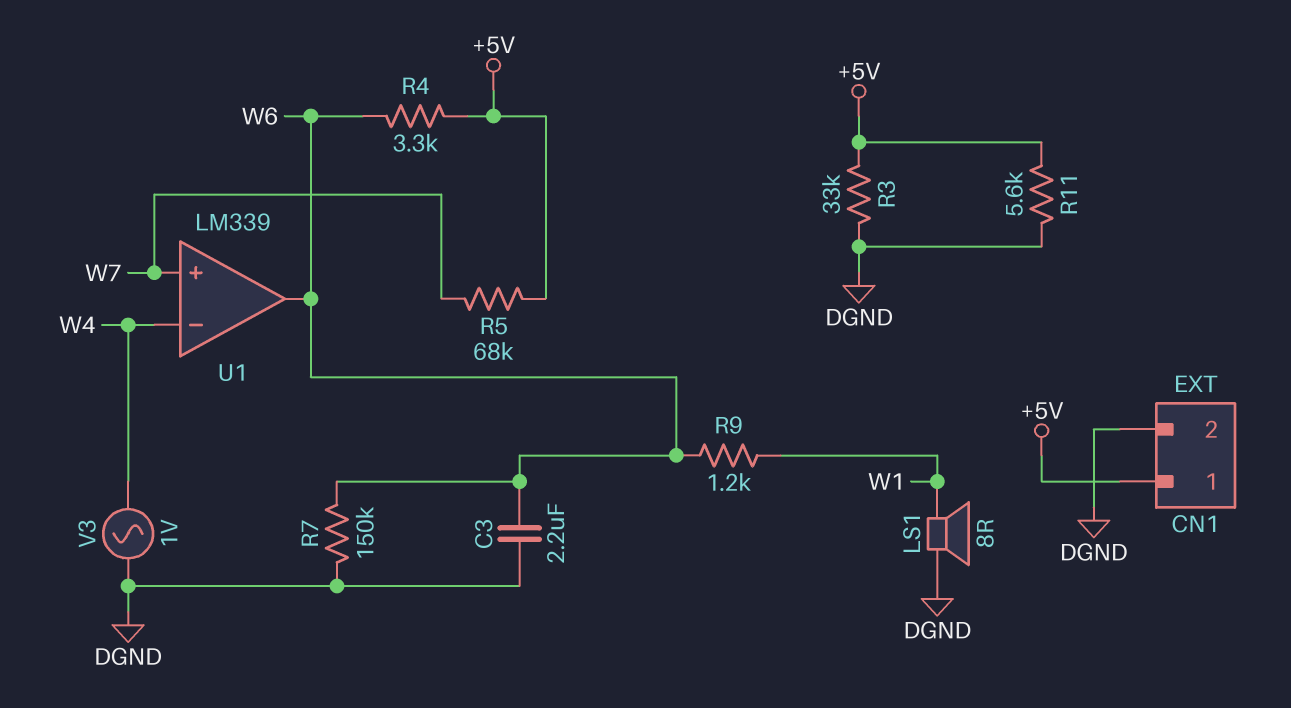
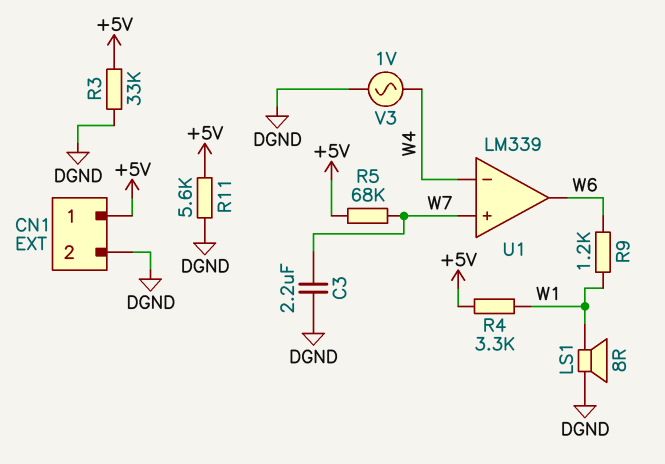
C3: 2.2uF (DGND, W6) -> 2.2uF (DGND, W7)
R4: 3.3k (+5V, W6) -> 3.3k (+5V, W1)
R7: 150k (DGND, W6) -> none

